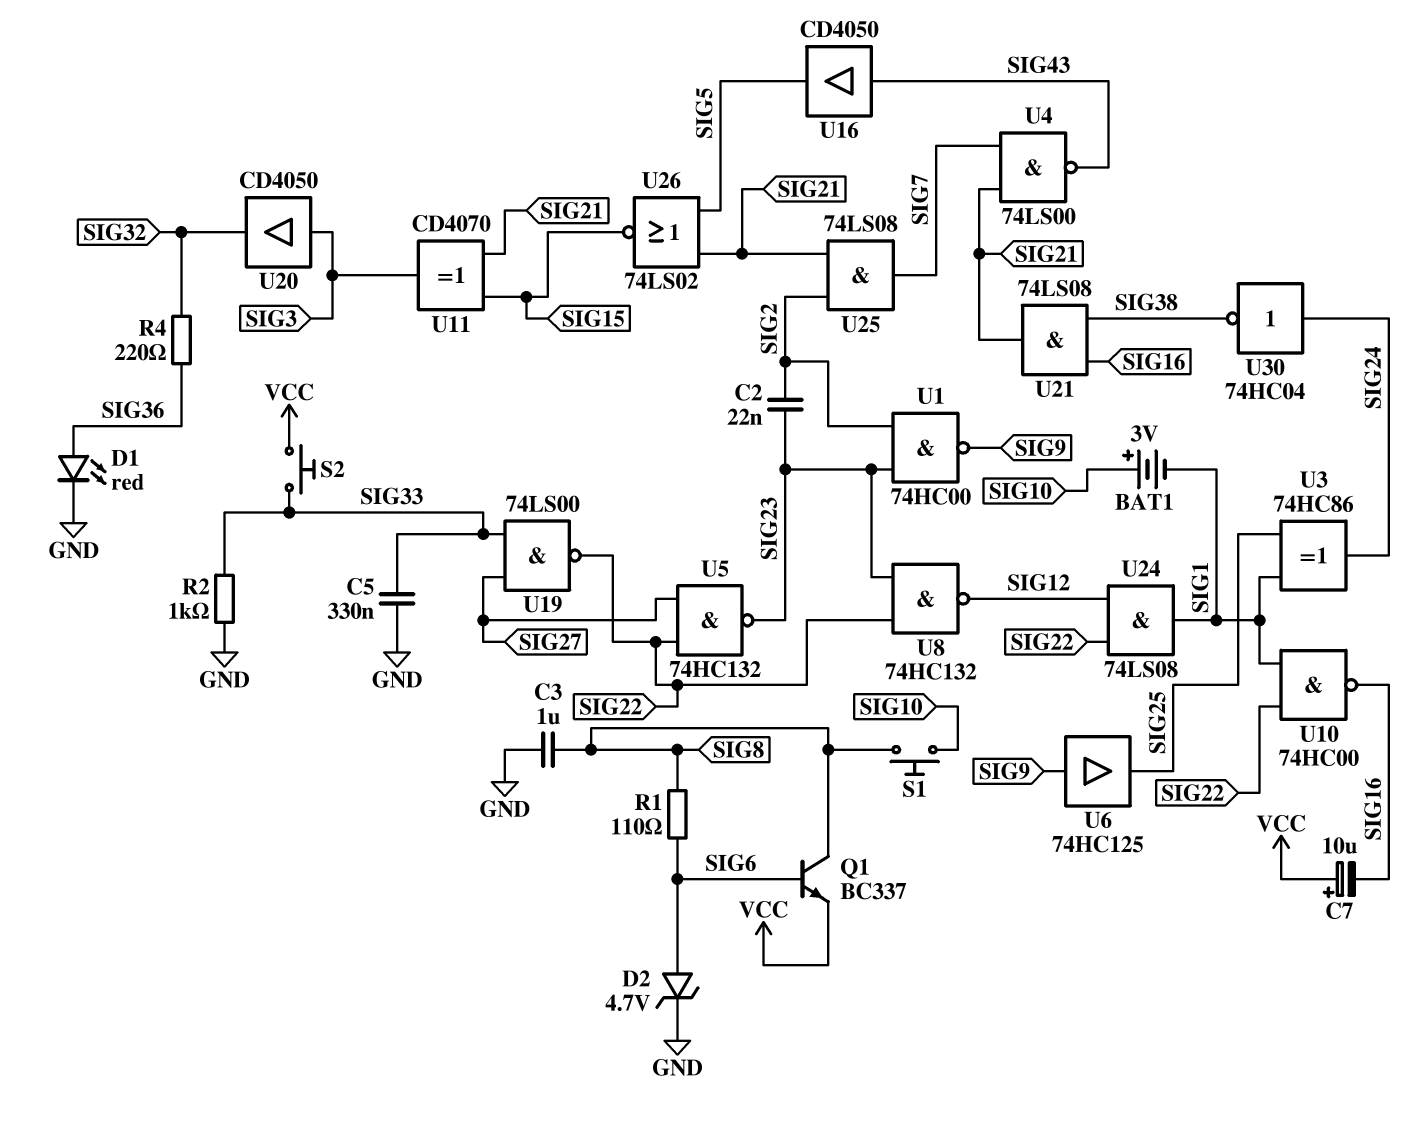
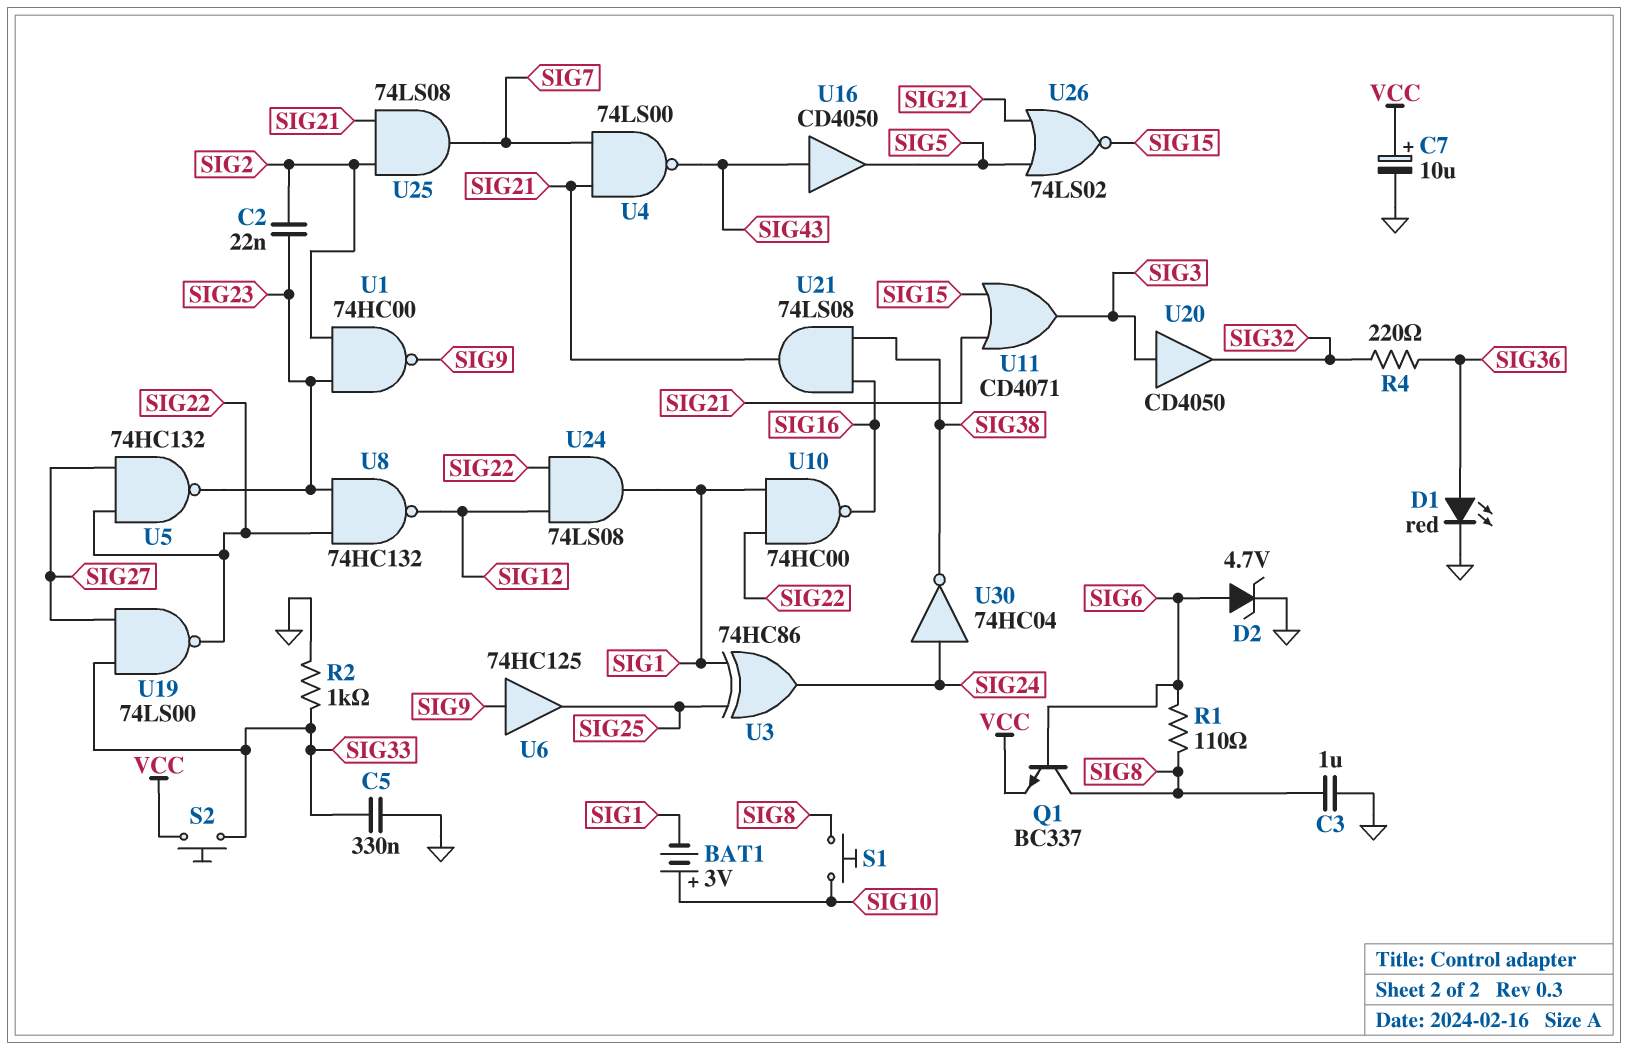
C7: 10uF (plus VCC, minus SIG16) -> 10uF (plus VCC, minus GND)
U11: XOR CD4070 (in SIG15, in SIG21, out SIG3) -> OR CD4071 (in SIG15, in SIG21, out SIG3)

